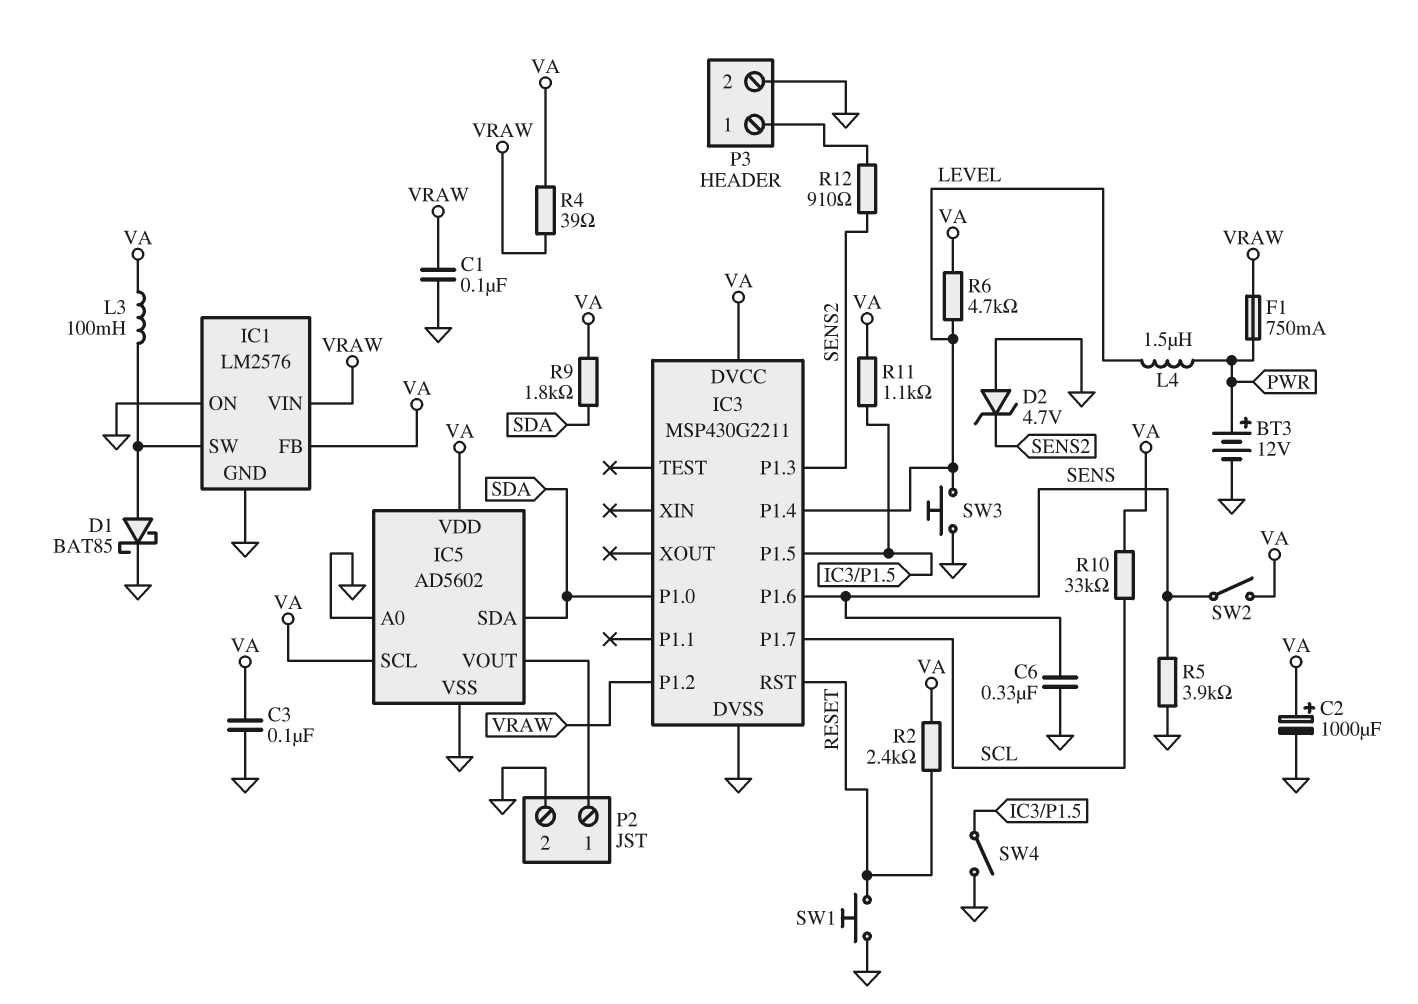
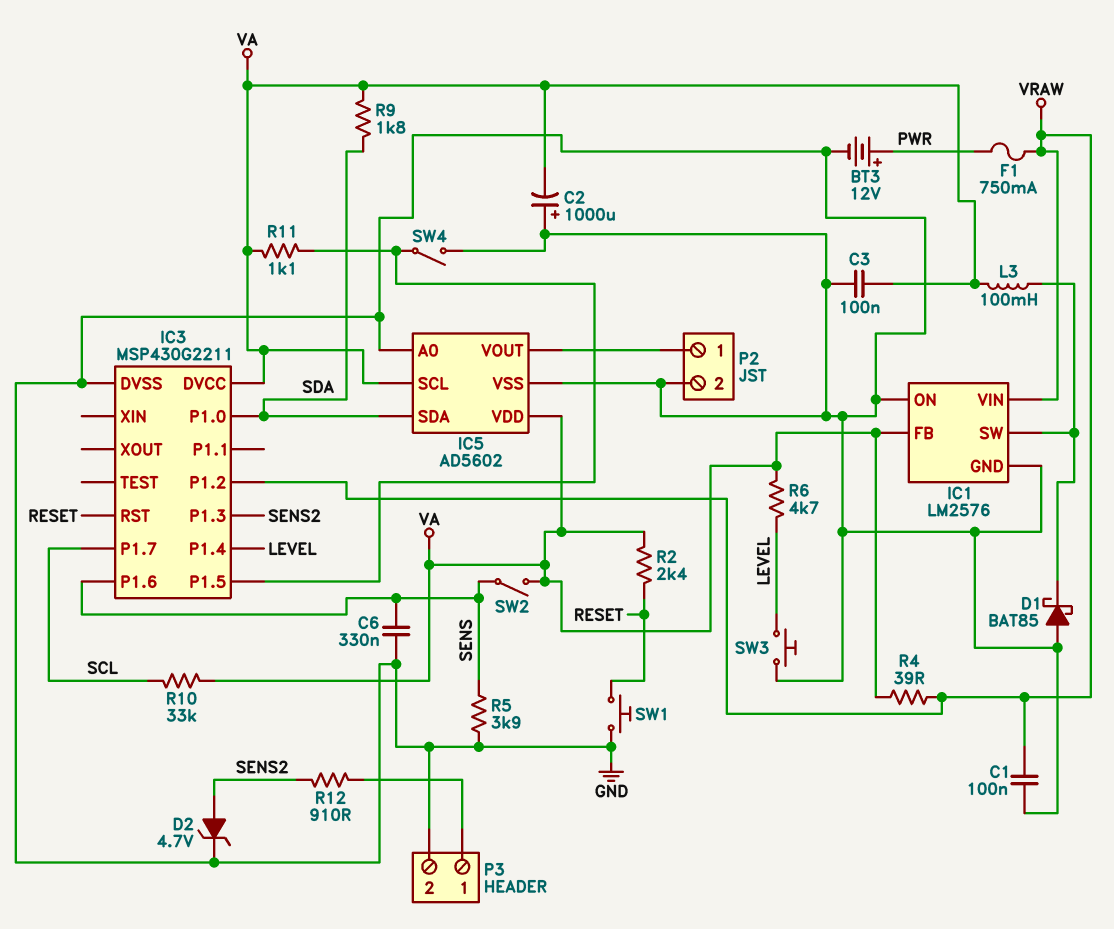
C2: 1000uF (plus VA, minus GND) -> 1000uF (plus GND, minus VA)
D1: schottky BAT85 (A IC1/SW, K GND) -> schottky BAT85 (A GND, K IC1/SW)
D2: zener 4.7V (A GND, K SENS2) -> zener 4.7V (A SENS2, K GND)
L4: 1.5uH (LEVEL, PWR) -> none

